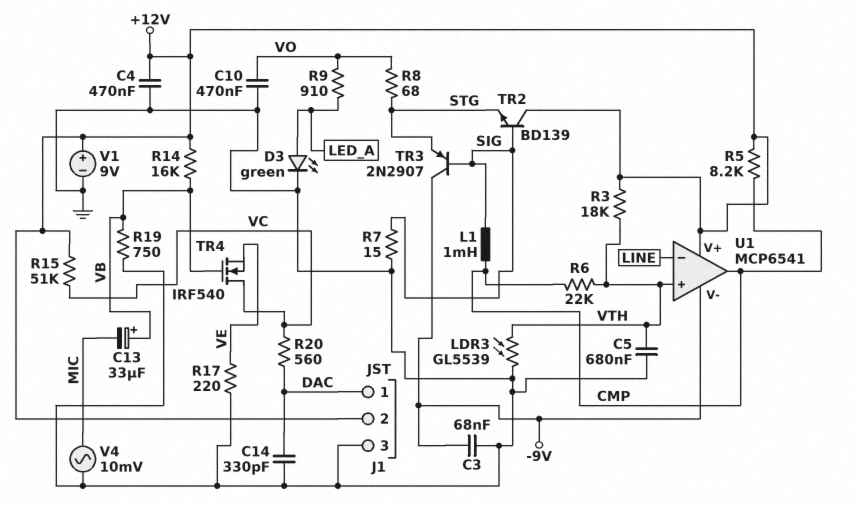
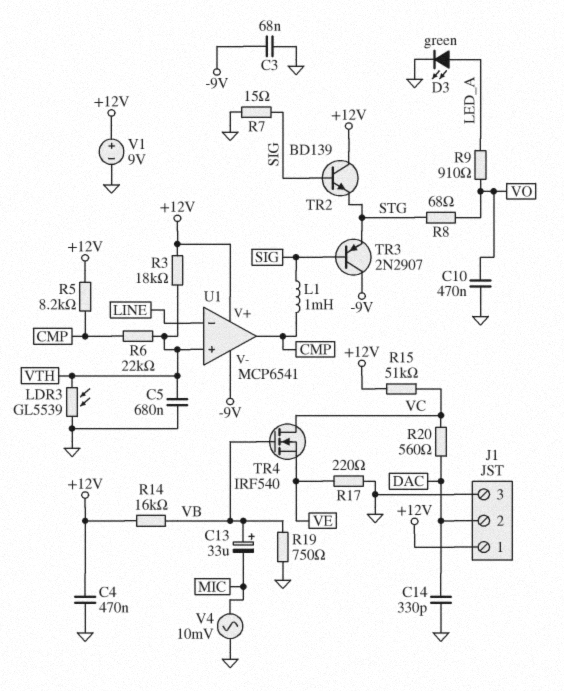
J1 pin 1: DAC -> +12V
J1 pin 2: +12V -> DAC

